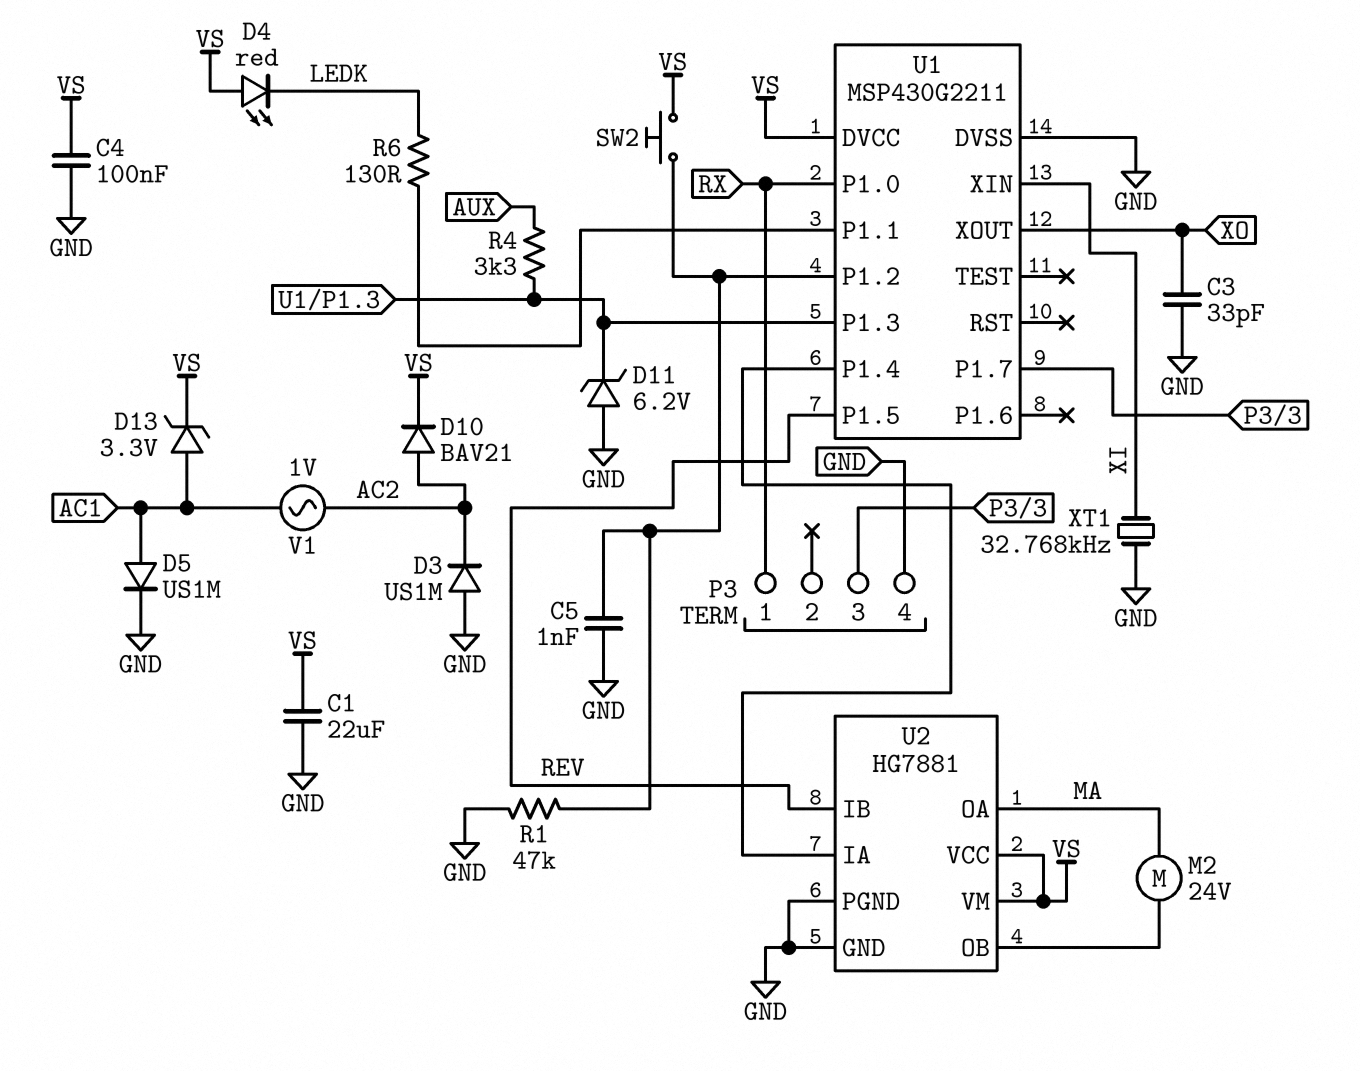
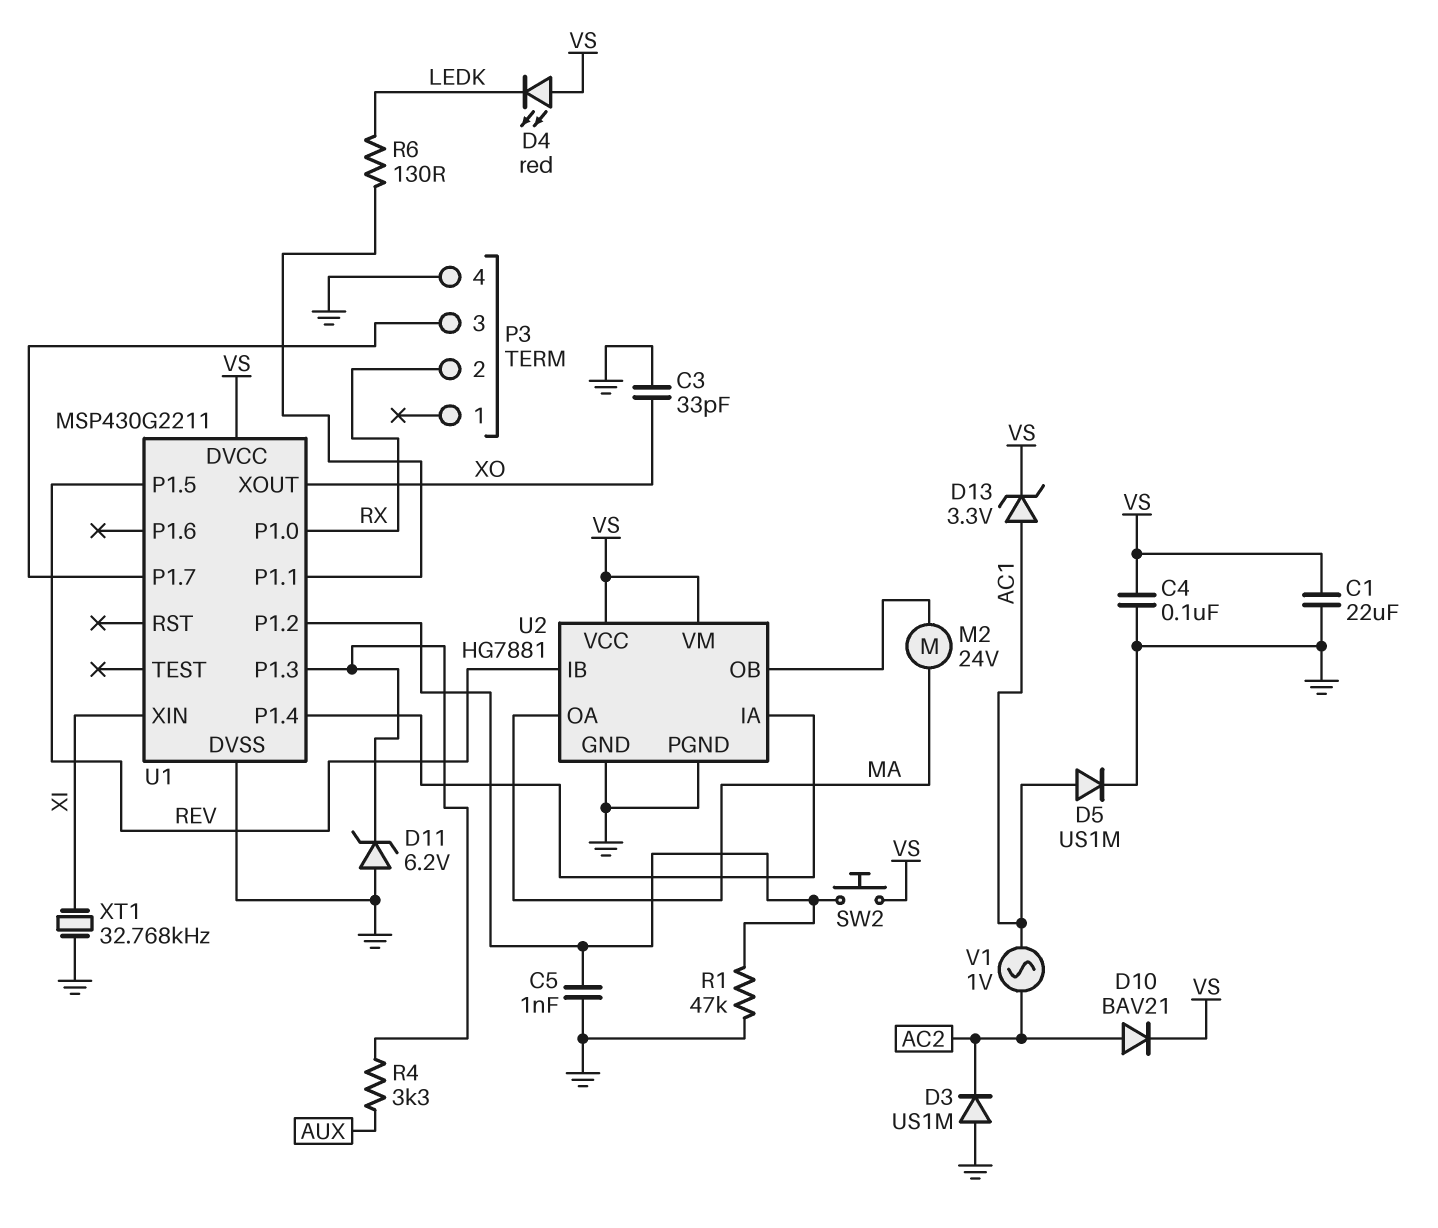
P3 pin 1: RX -> none
P3 pin 2: none -> RX

